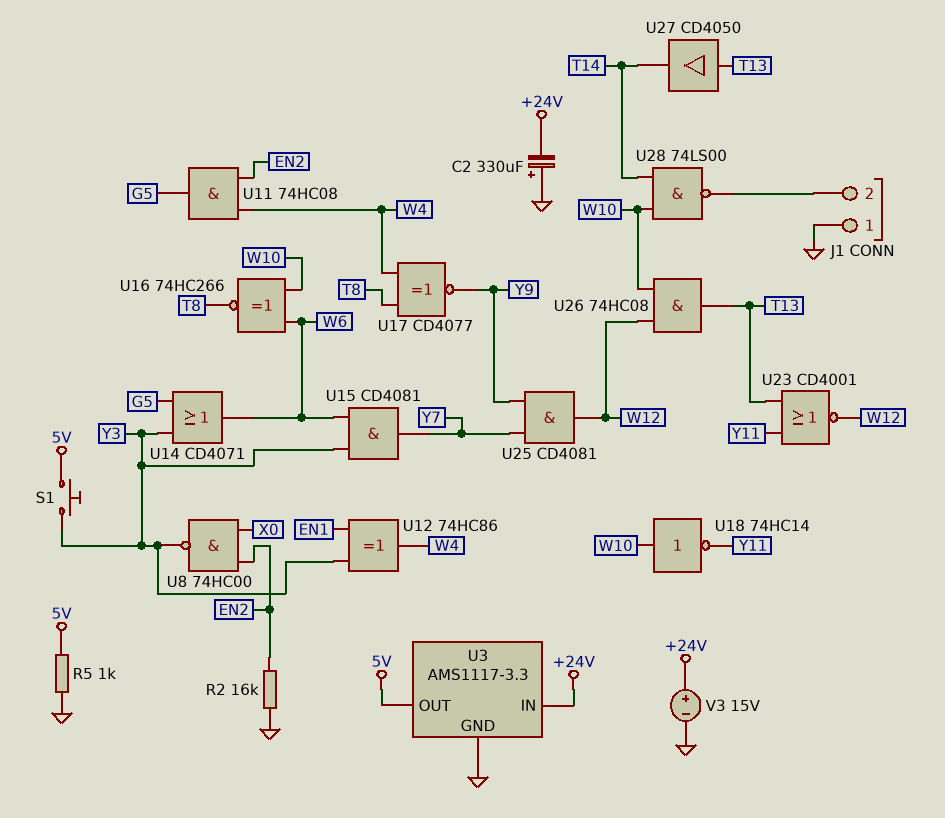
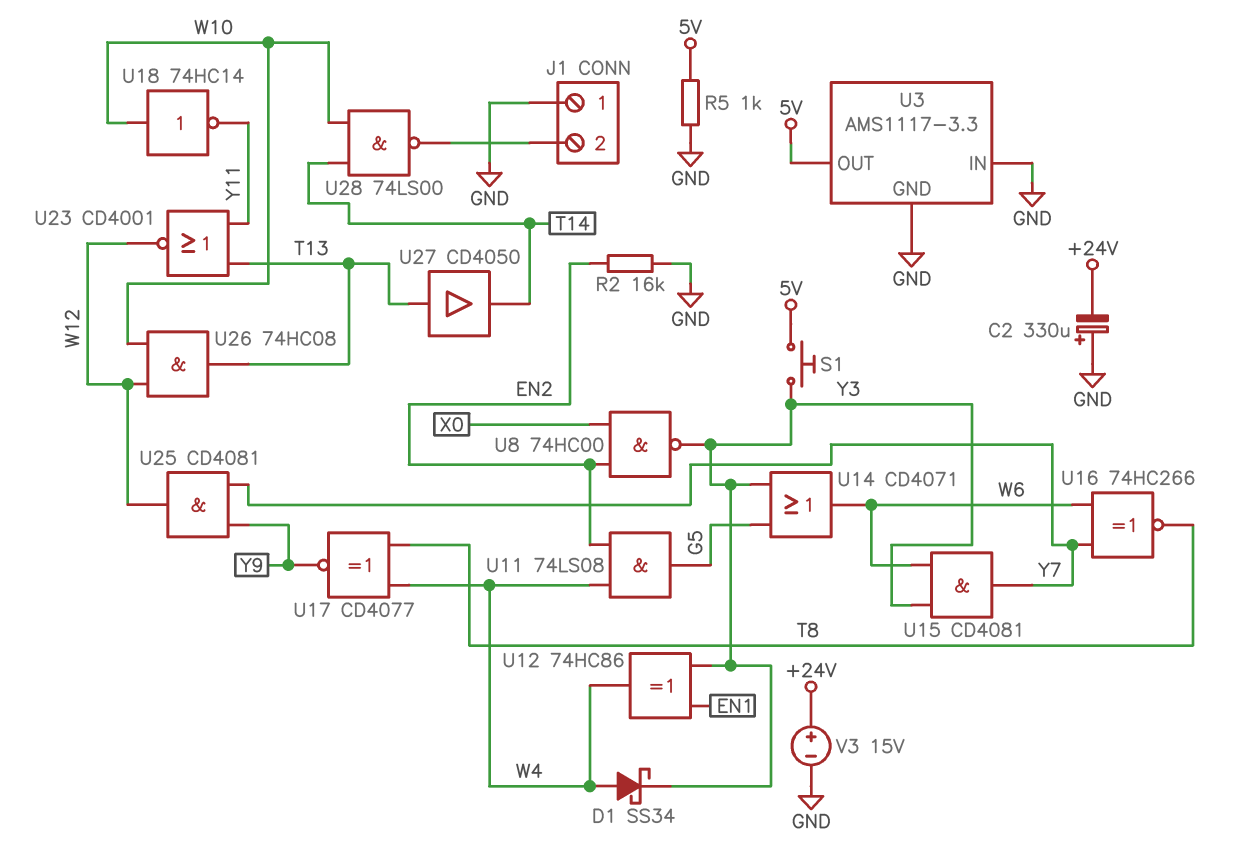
D1: none -> schottky SS34 (A W4, K Y3)
U3 pin IN: +24V -> GND
U11: AND 74HC08 (in EN2, in W4, out G5) -> AND 74LS08 (in EN2, in W4, out G5)
U16: XNOR 74HC266 (in W6, in W10, out T8) -> XNOR 74HC266 (in W6, in Y7, out T8)

